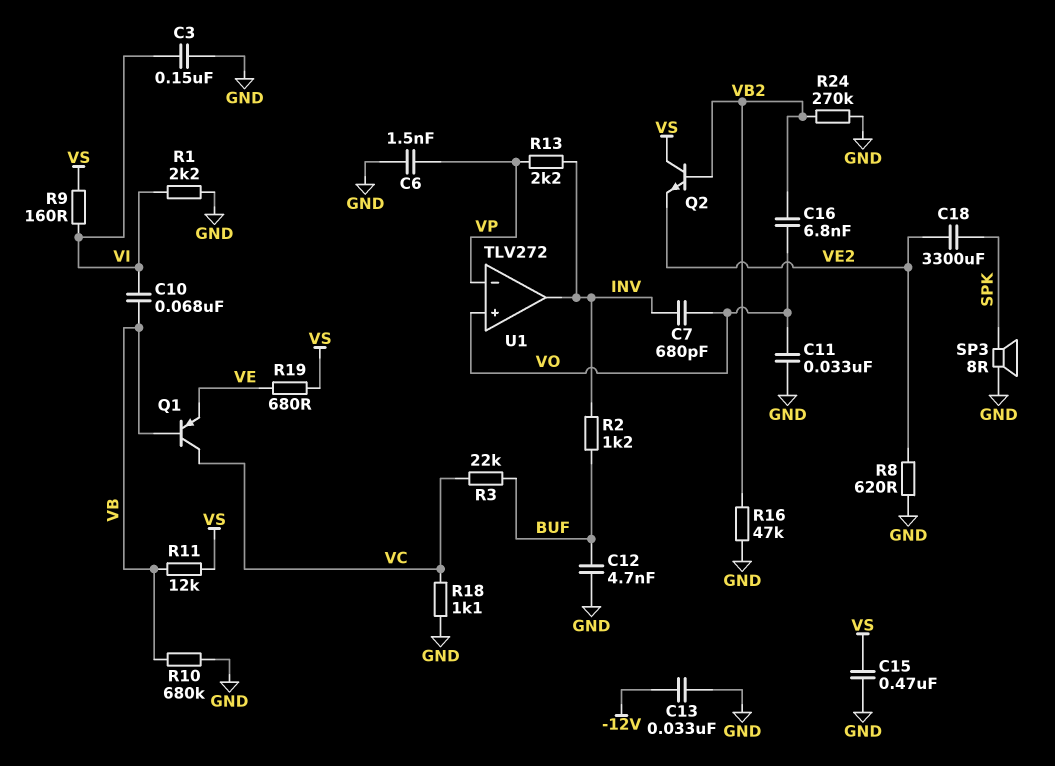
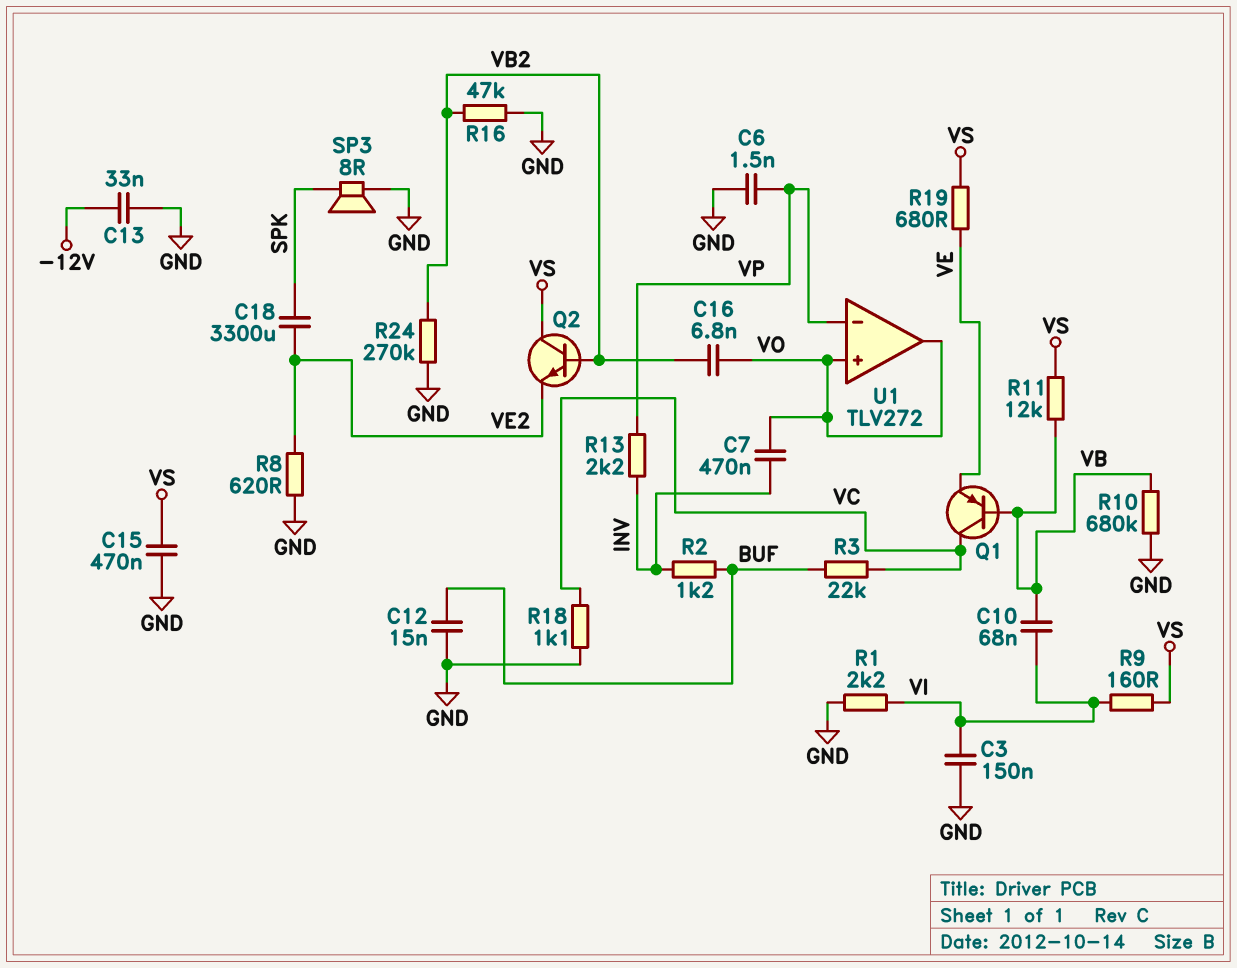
C7: 680pF (INV, VO) -> 470nF (INV, VO)
C11: 33nF (GND, VO) -> none
C12: 4.7nF (BUF, GND) -> 15nF (BUF, GND)
U1 pin out: INV -> VO

